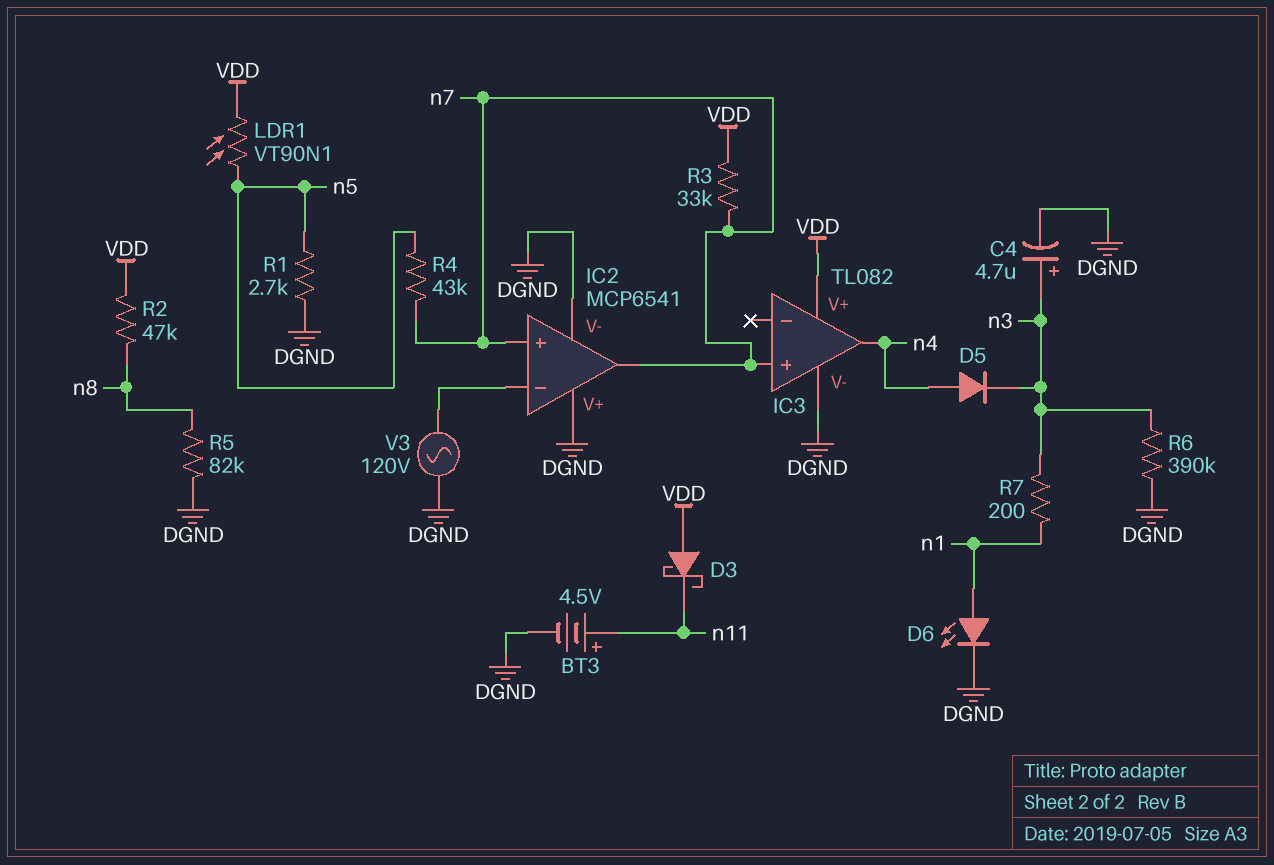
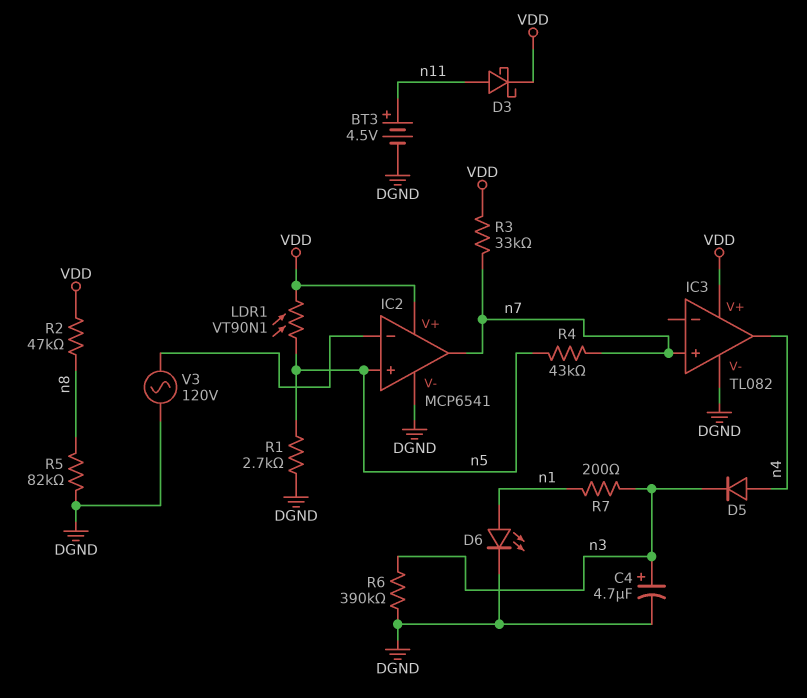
D3: schottky (A VDD, K n11) -> schottky (A n11, K VDD)
IC2 pin V+: DGND -> VDD
IC2 pin in+: n7 -> n5

